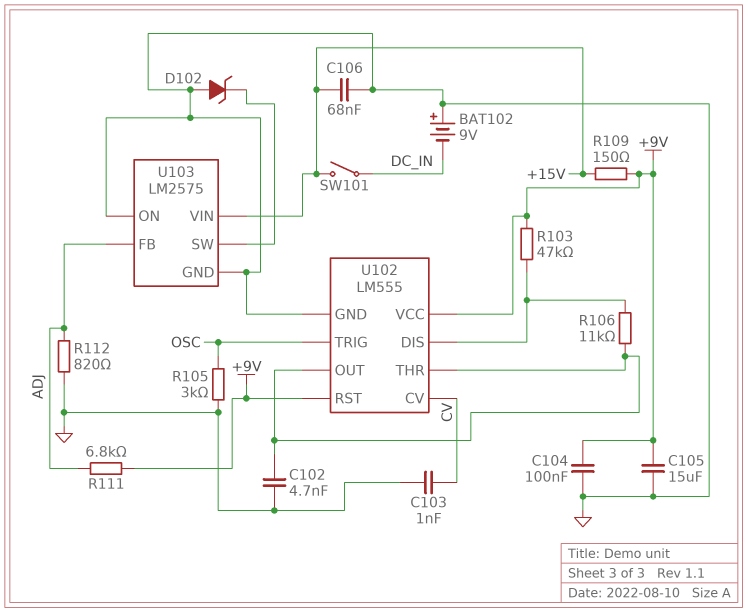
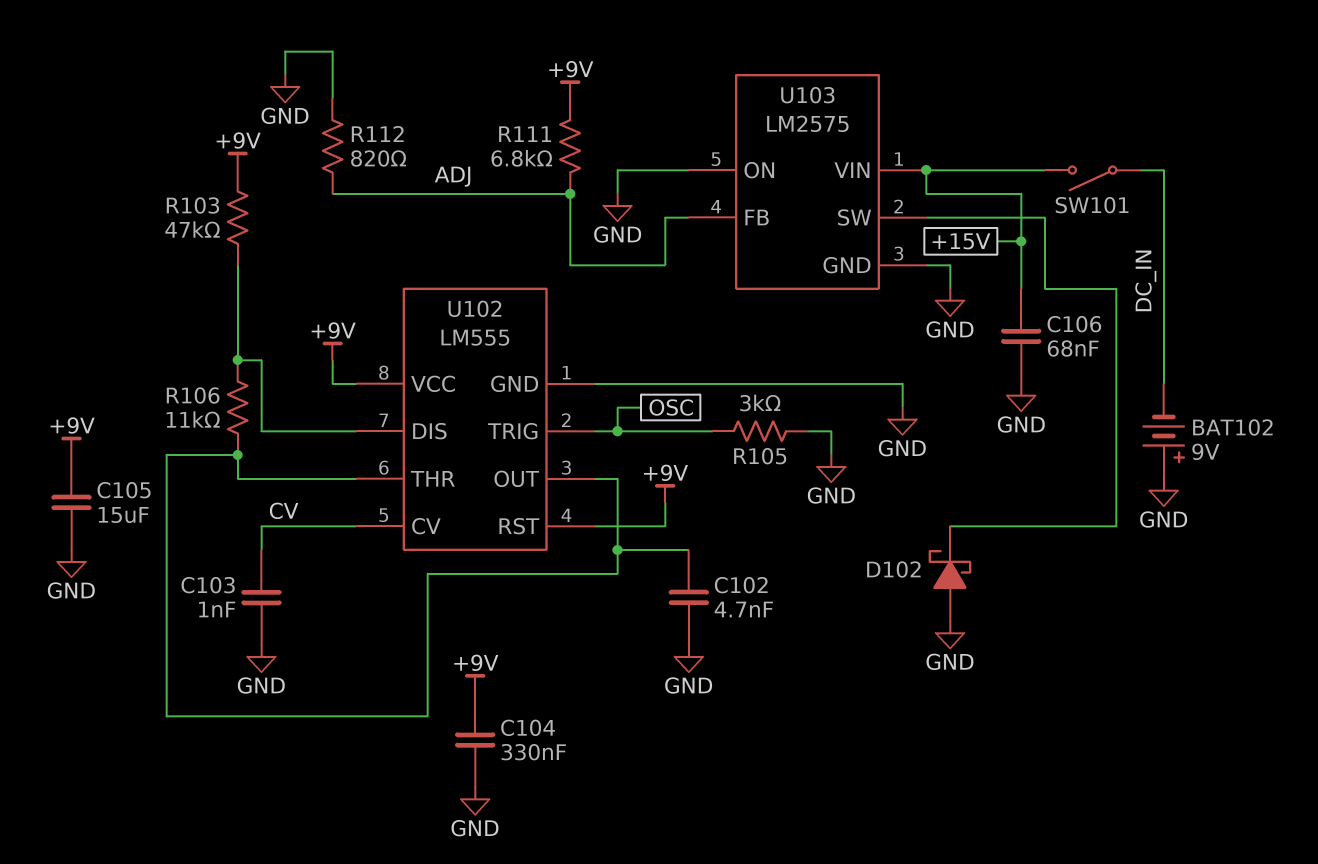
C104: 100nF (+9V, GND) -> 330nF (+9V, GND)
D102: zener (A GND, K U103/SW) -> schottky (A GND, K U103/SW)
R109: 150 (+9V, +15V) -> none

